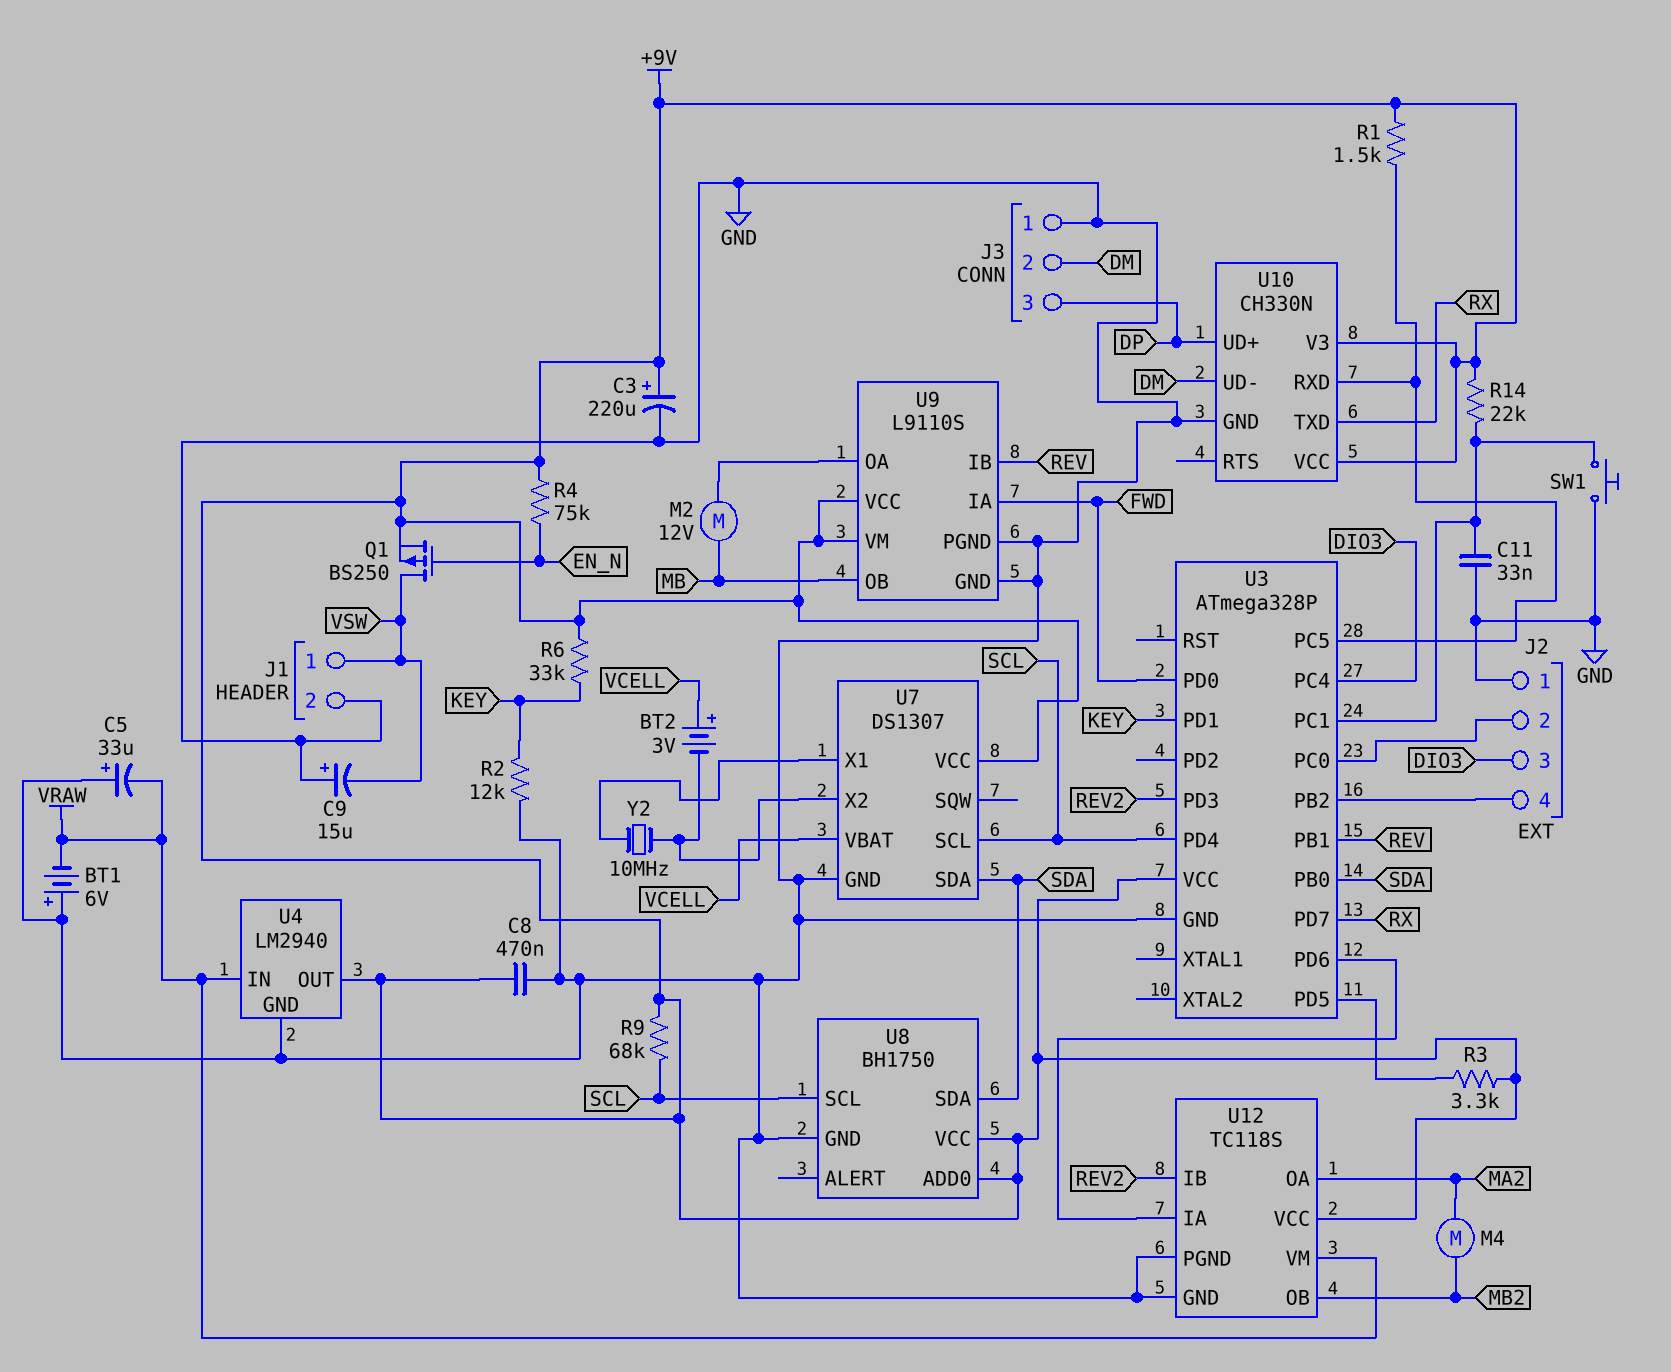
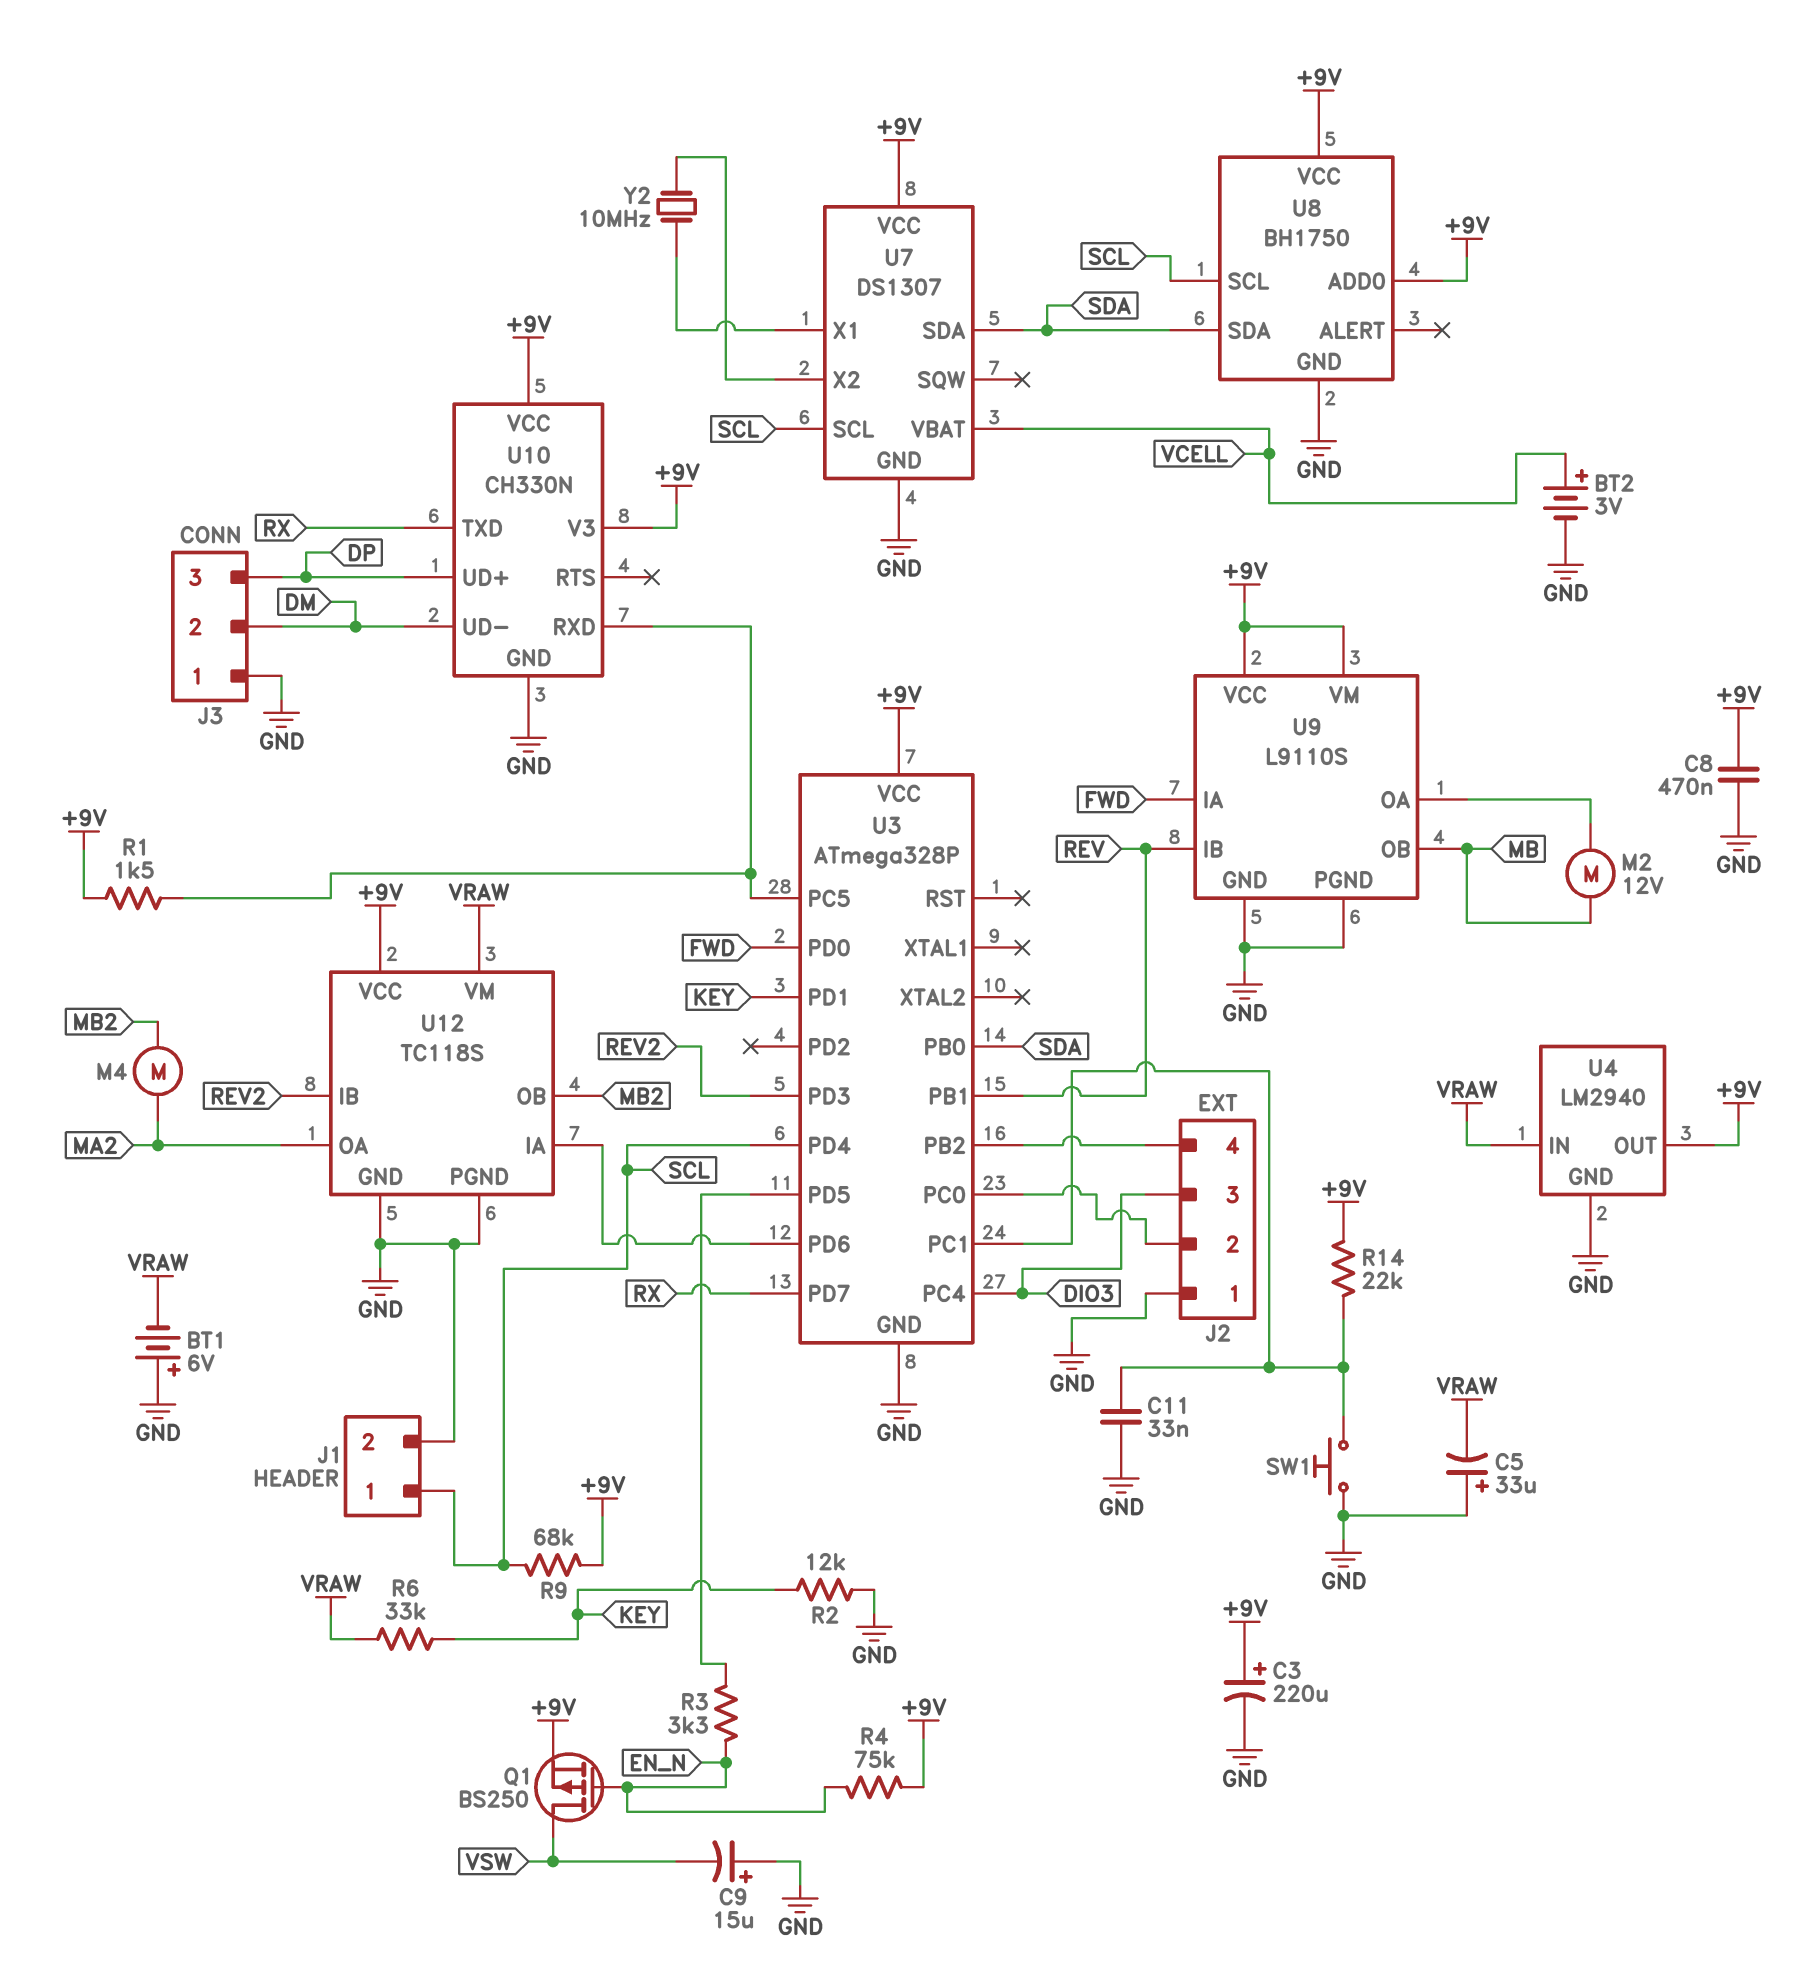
BT2: 3V (plus VCELL, minus U7/X2) -> 3V (plus VCELL, minus GND)
J1 pin 1: VSW -> SCL
R3: 3.3k (+9V, U3/PD5) -> 3.3k (EN_N, U3/PD5)
R6: 33k (+9V, KEY) -> 33k (KEY, VRAW)

